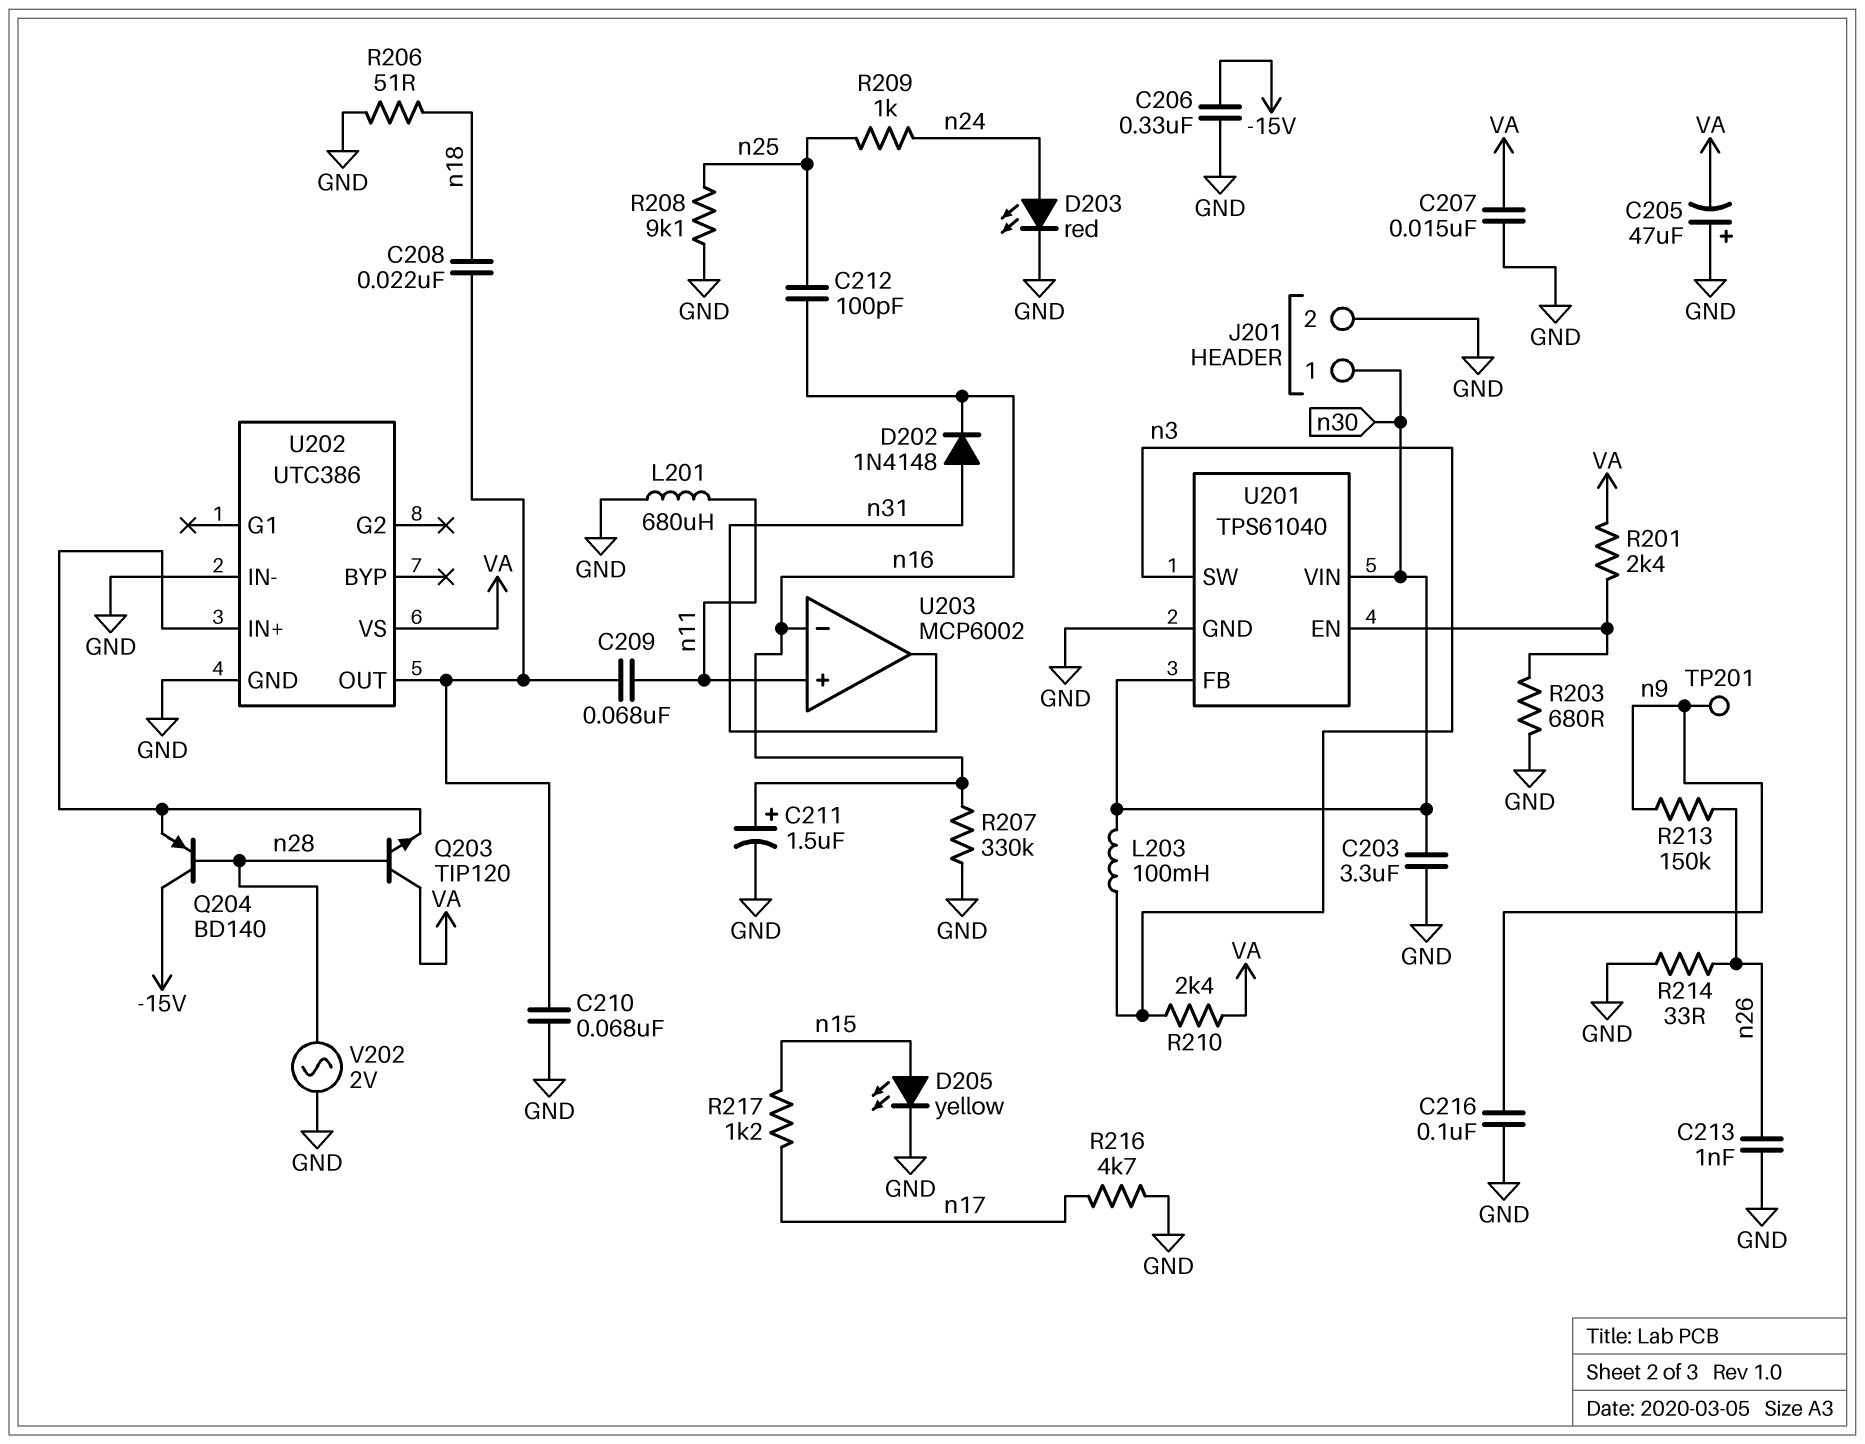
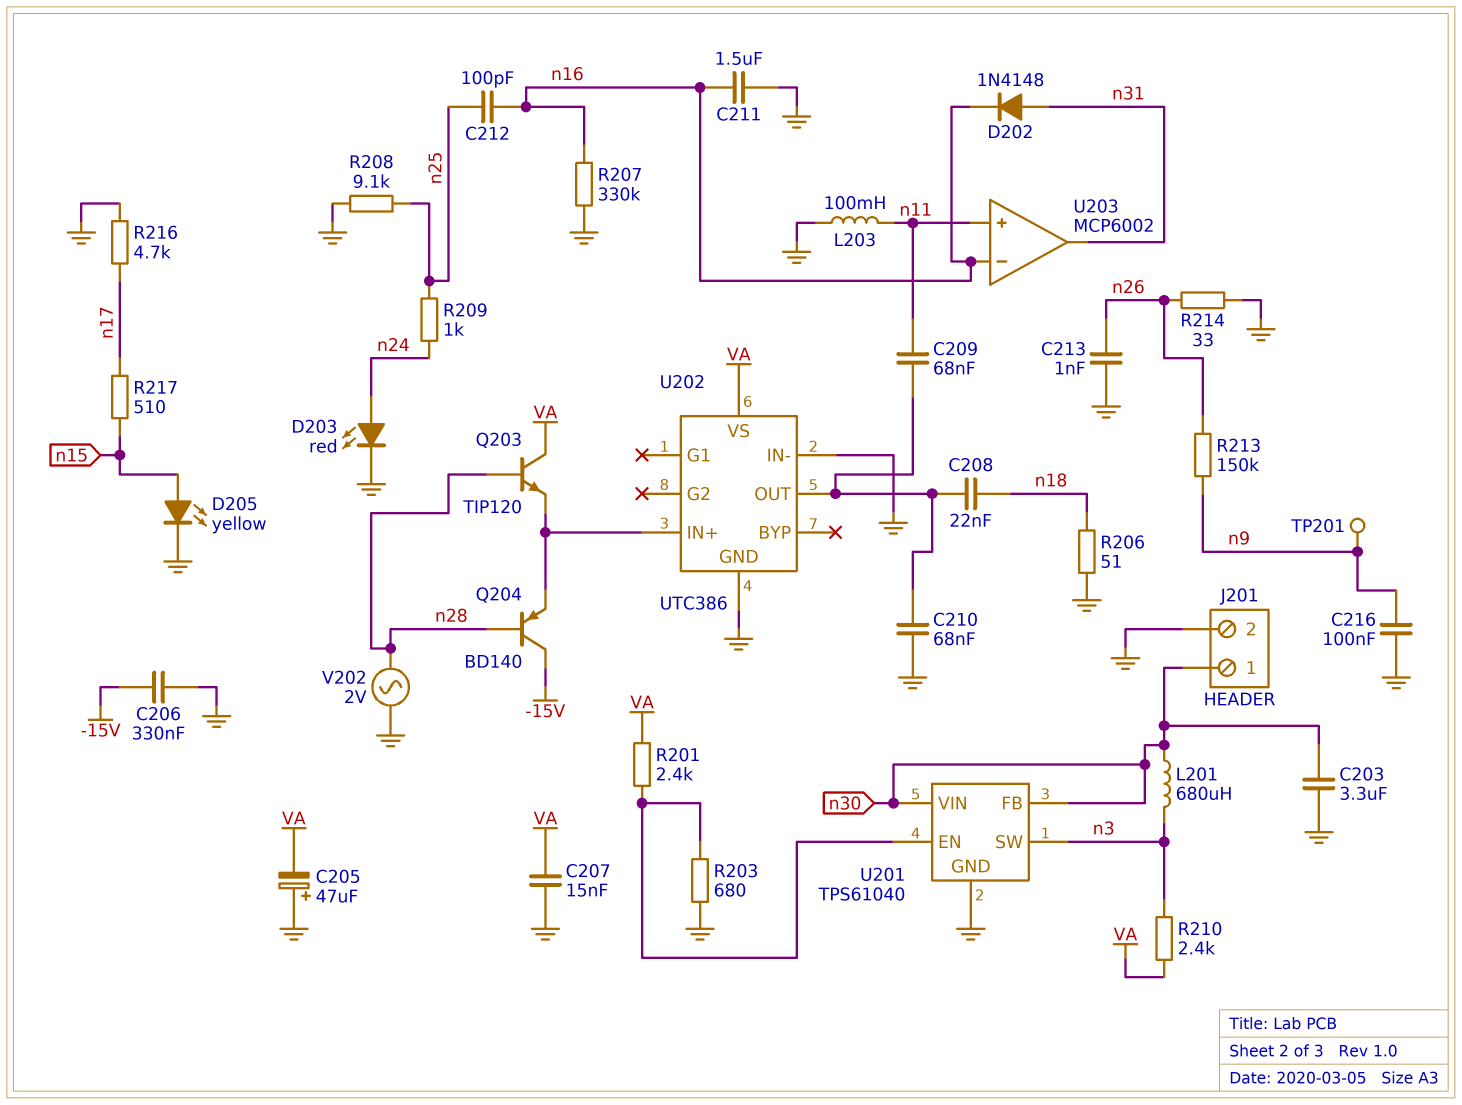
C211: 1.5uF (plus n16, minus GND) -> 1.5uF (GND, n16)
L201: 680uH (GND, n11) -> 680uH (n3, n30)
L203: 100mH (n3, n30) -> 100mH (GND, n11)
R217: 1.2k (n15, n17) -> 510 (n15, n17)

